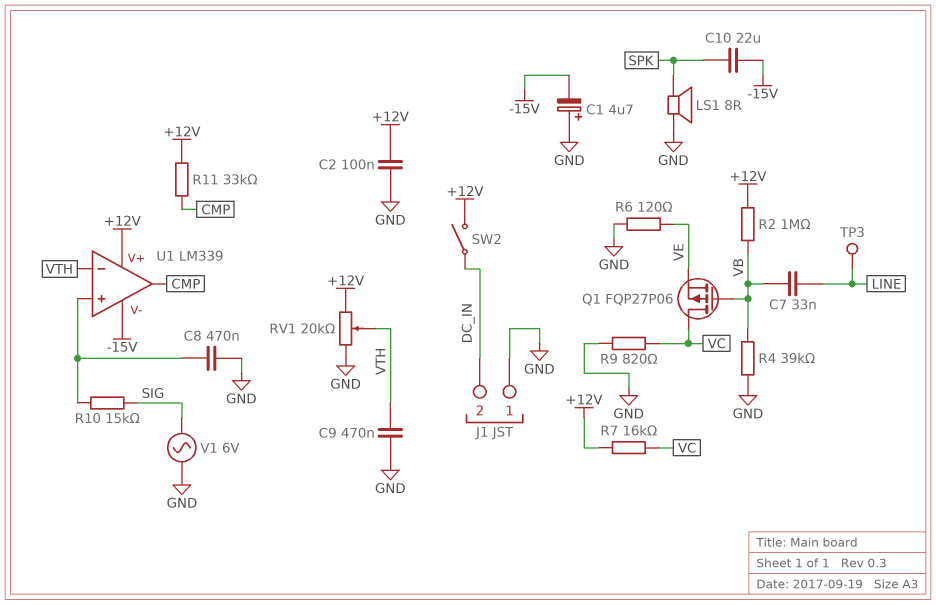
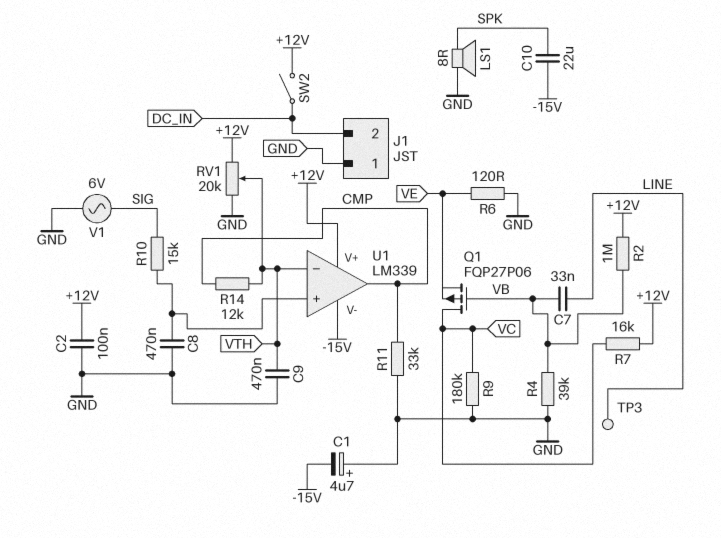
R9: 820 (GND, VC) -> 180k (GND, VC)
R11: 33k (+12V, CMP) -> 33k (CMP, GND)
R14: none -> 12k (CMP, VTH)

